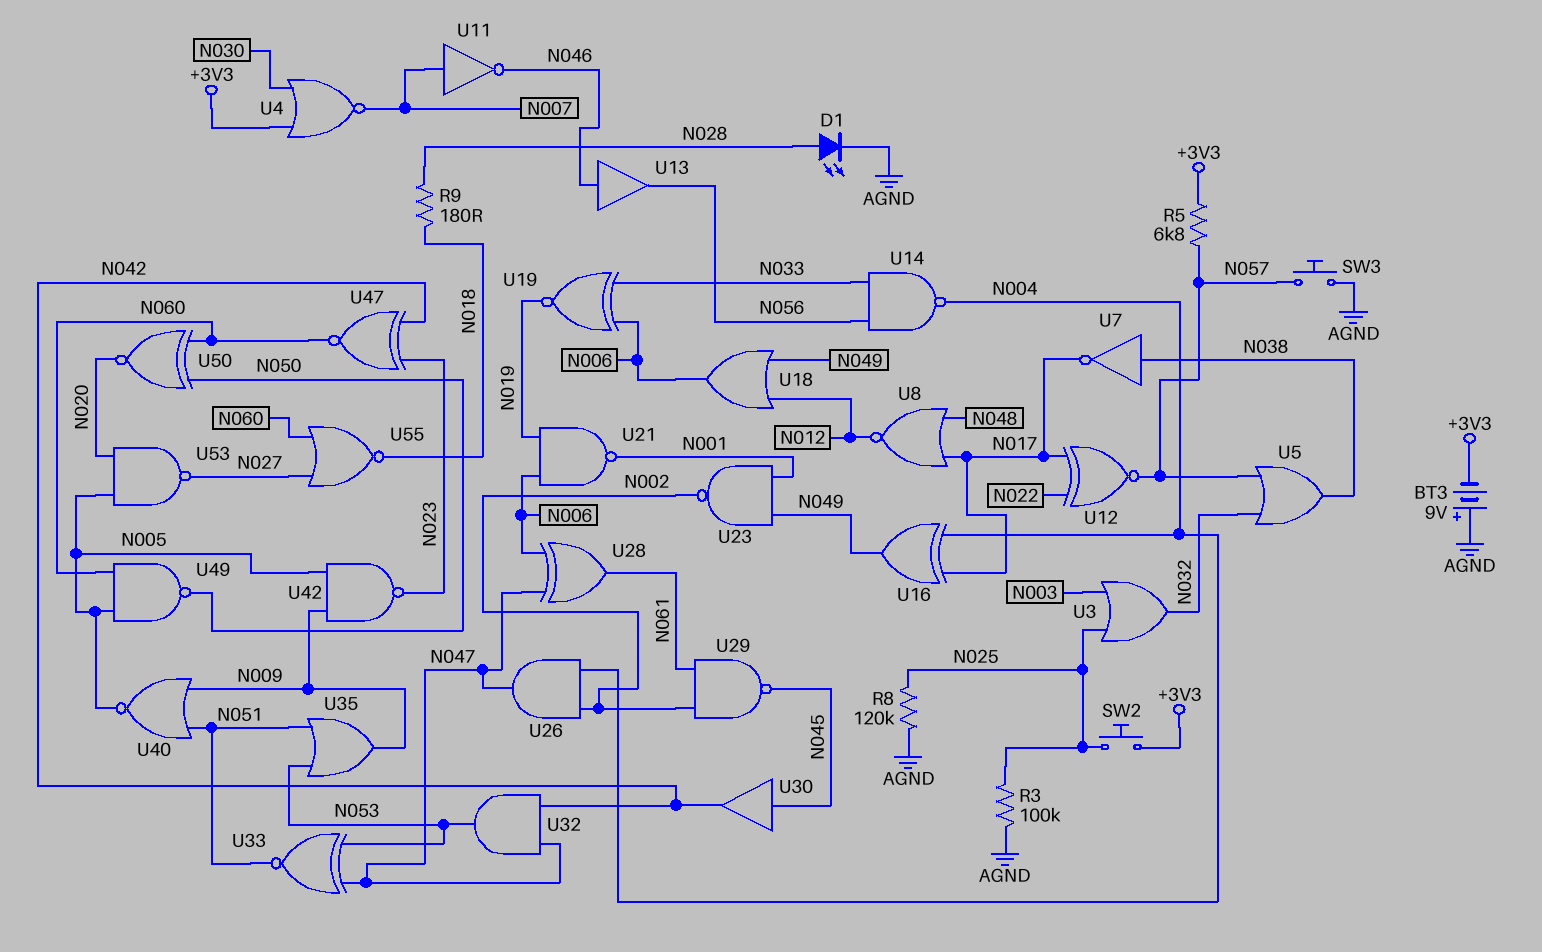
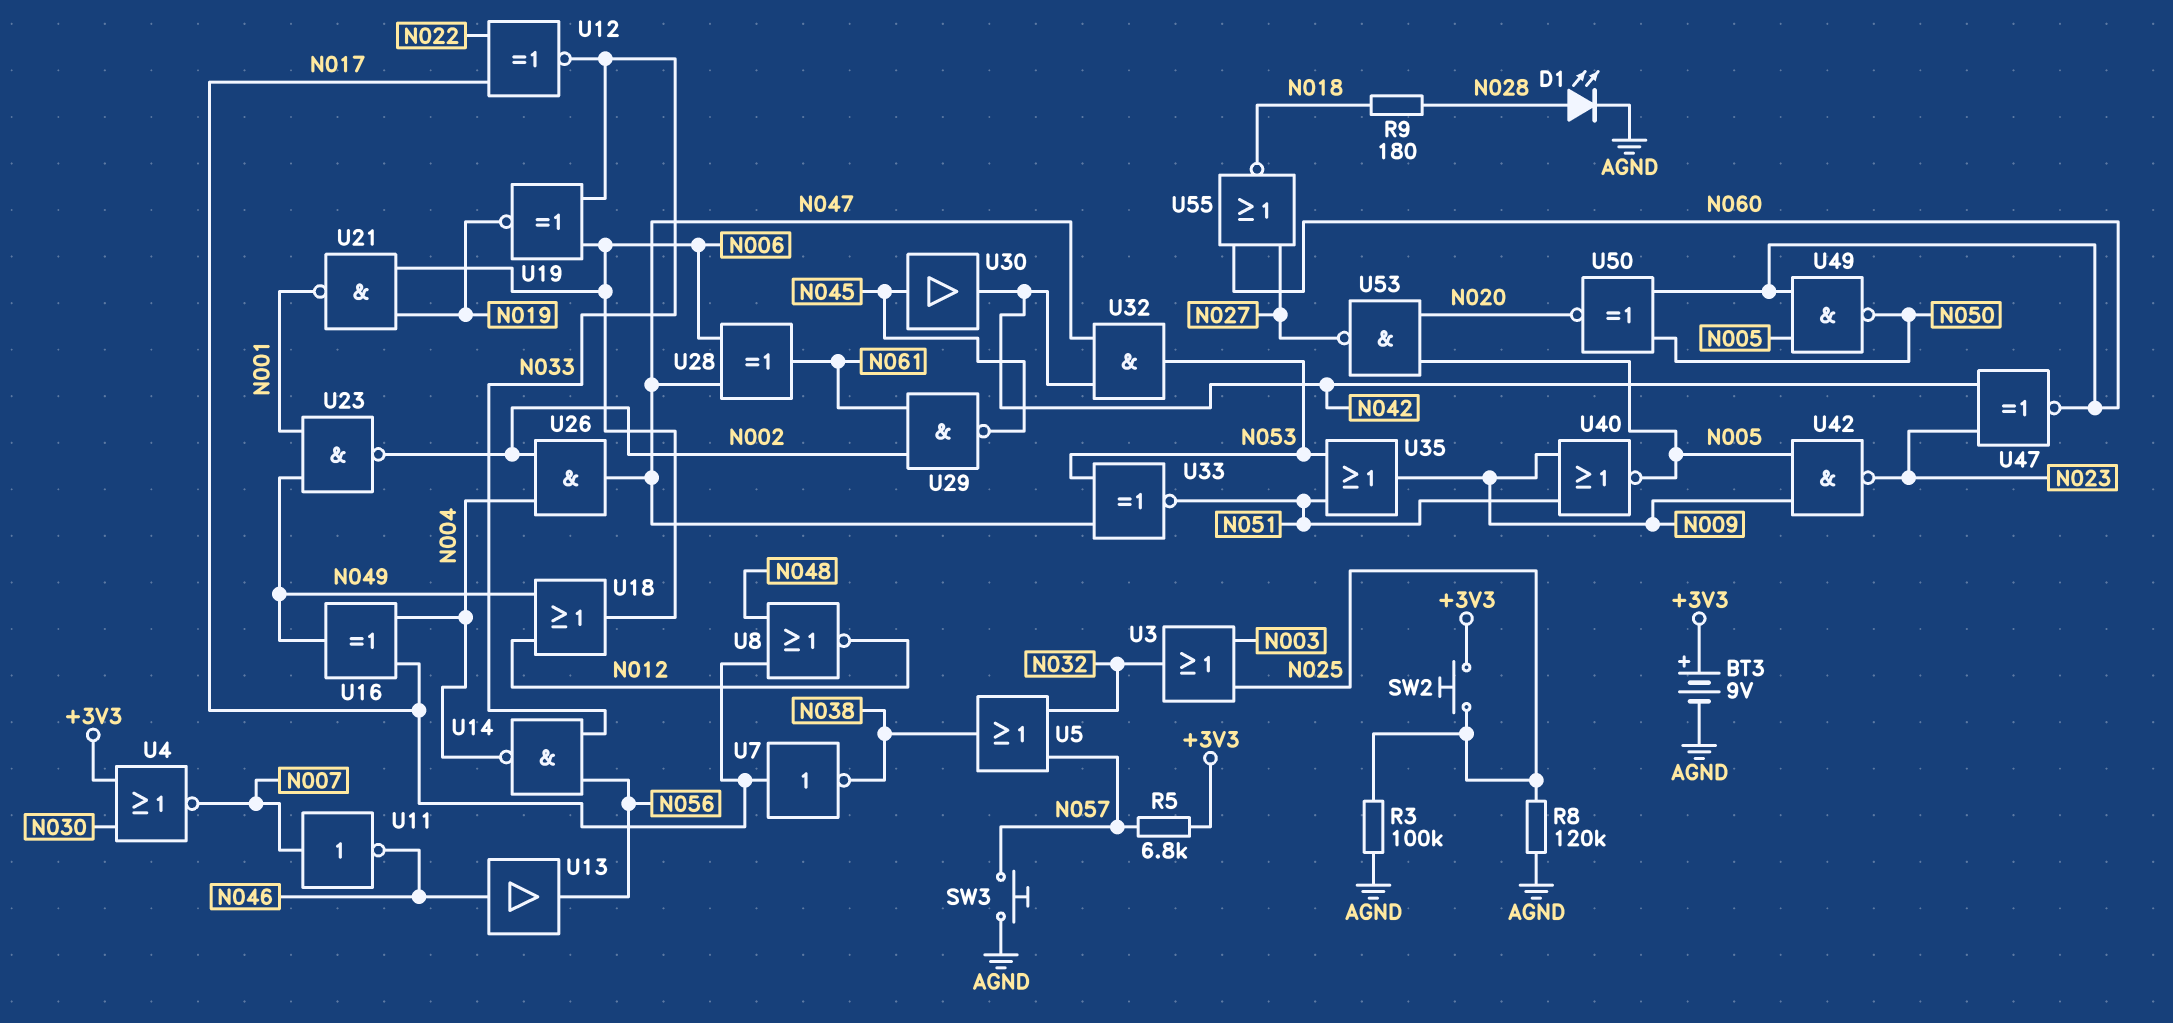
BT3: 9V (plus AGND, minus +3V3) -> 9V (plus +3V3, minus AGND)
U7: NOT (in N038, out N017) -> NOT (in N017, out N038)
U12: XNOR (in N017, in N022, out N057) -> XNOR (in N017, in N022, out N033)

